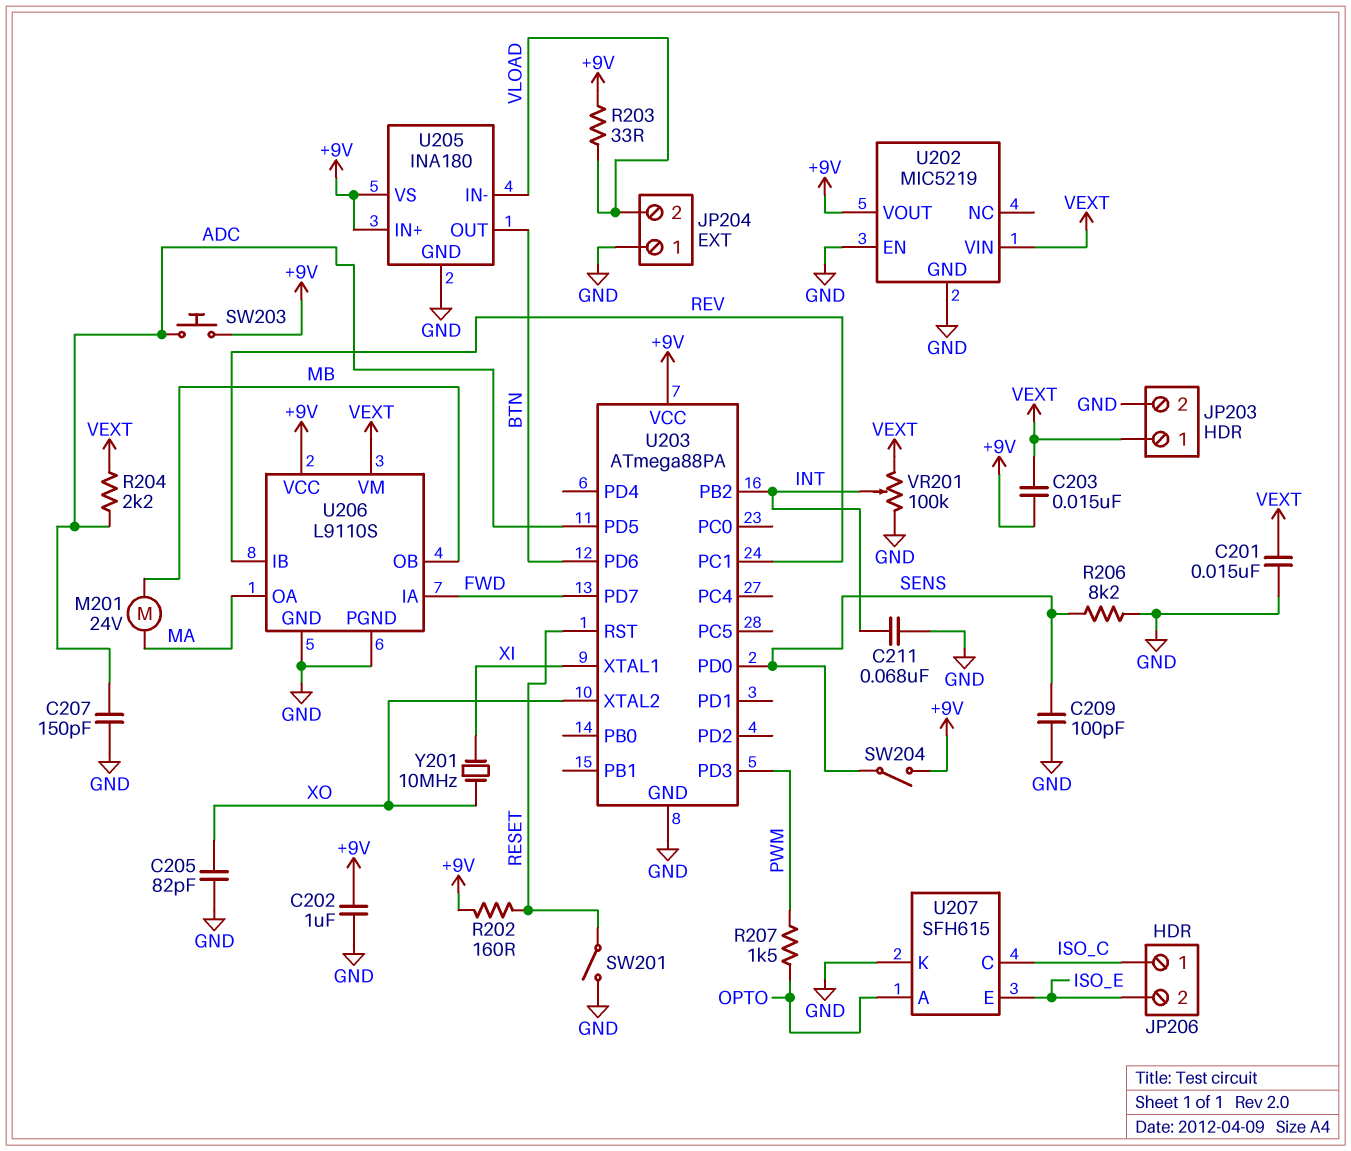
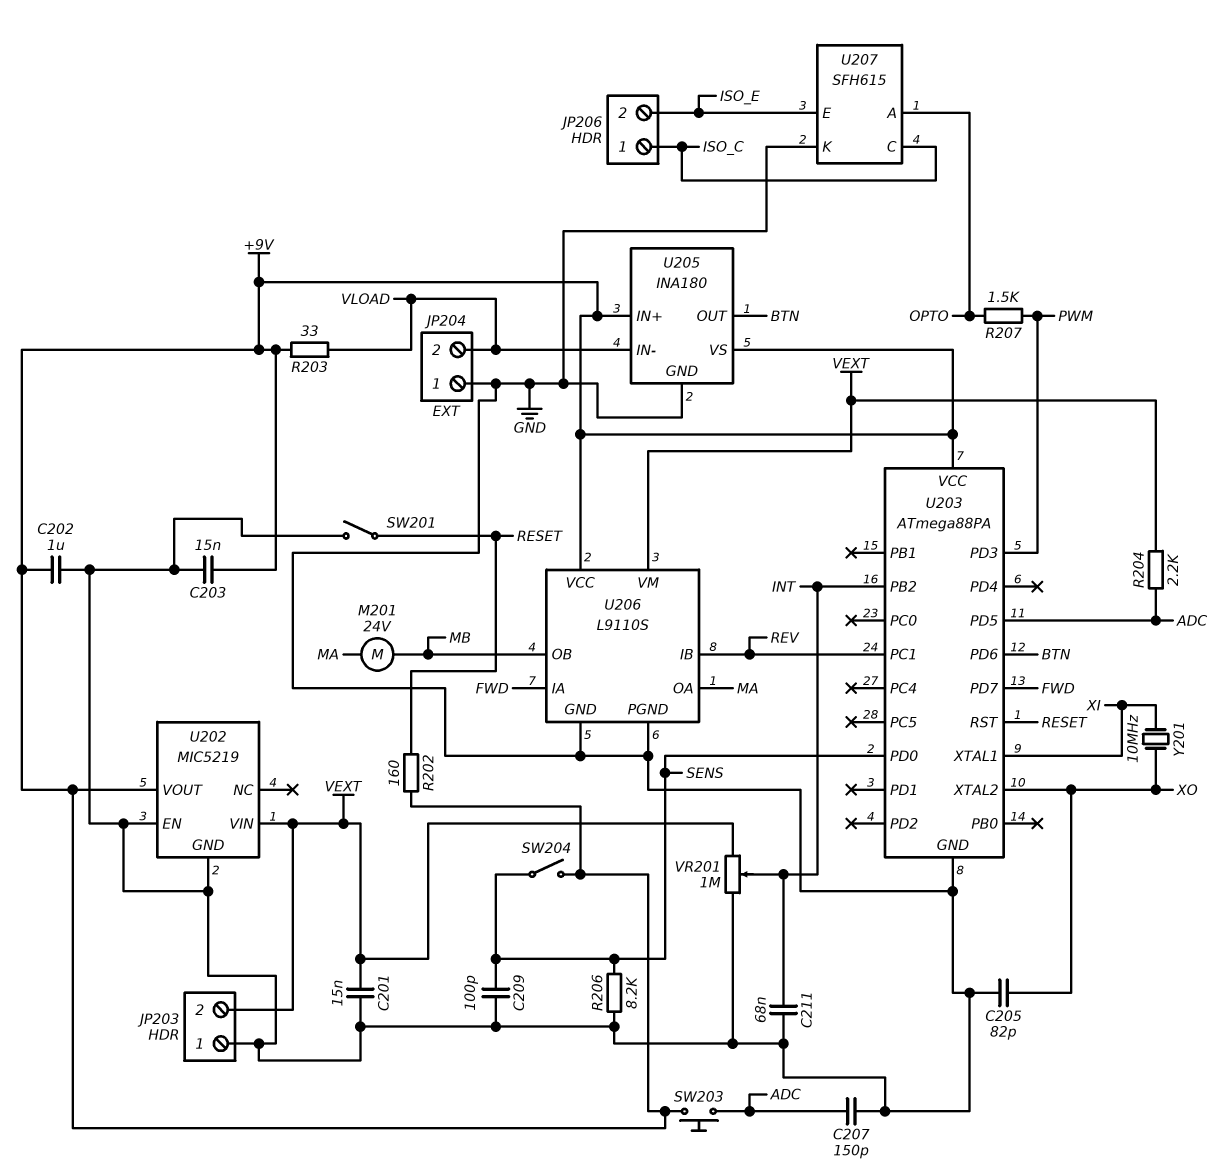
C203: 15nF (+9V, VEXT) -> 15nF (+9V, GND)
JP203 pin 1: VEXT -> GND
JP203 pin 2: GND -> VEXT
VR201: 100k (GND, VEXT, wiper INT) -> 1M (GND, VEXT, wiper INT)

